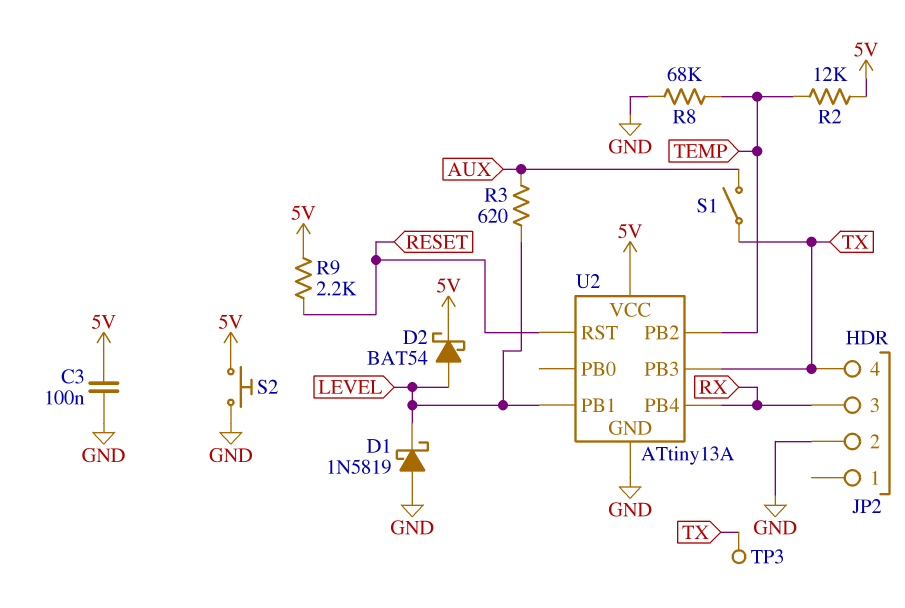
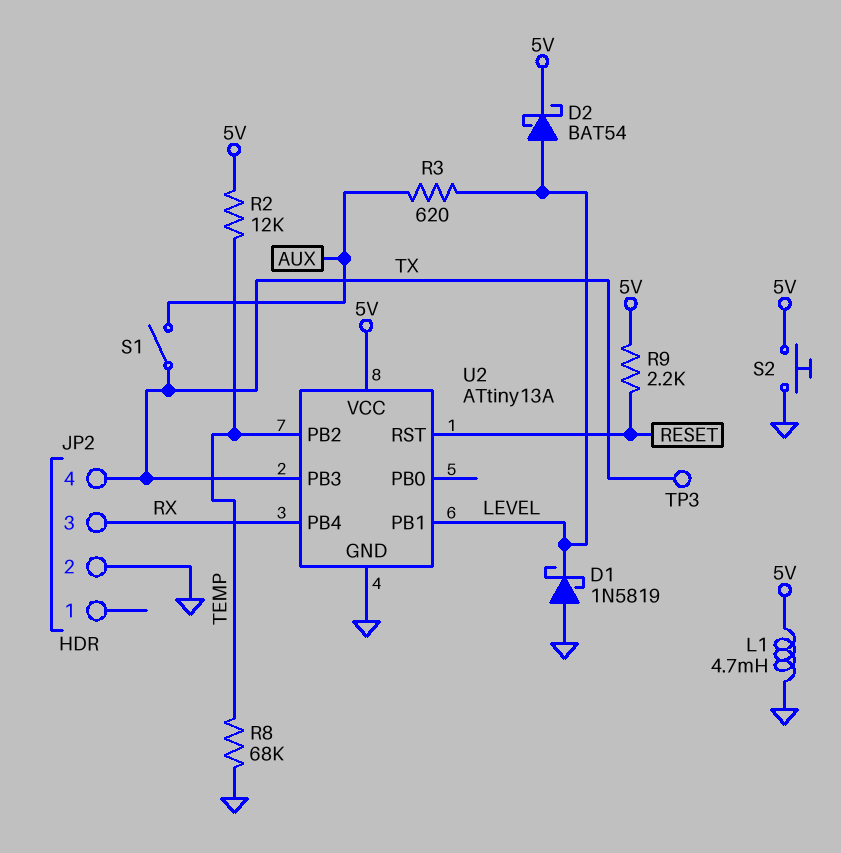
C3: 100nF (5V, GND) -> none
L1: none -> 4.7mH (5V, GND)

